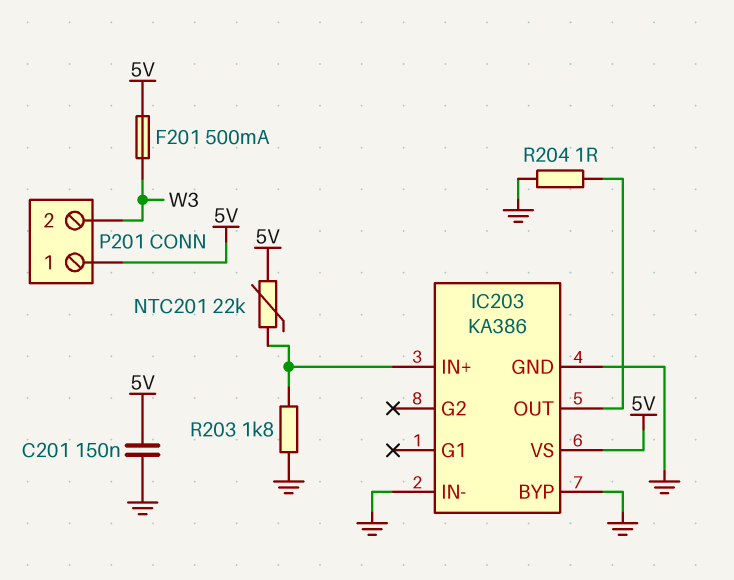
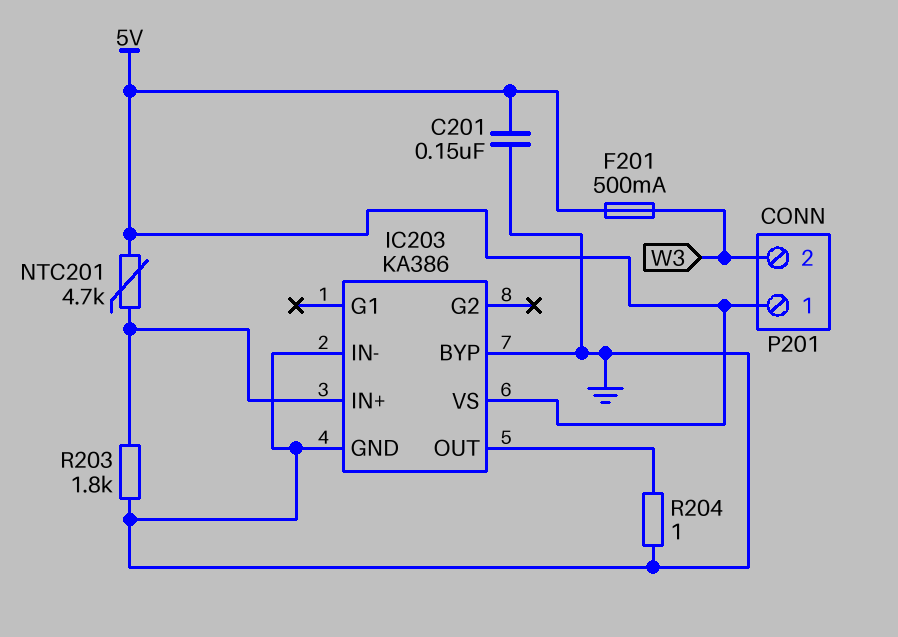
NTC201: 22k (5V, IC203/IN+) -> 4.7k (5V, IC203/IN+)

